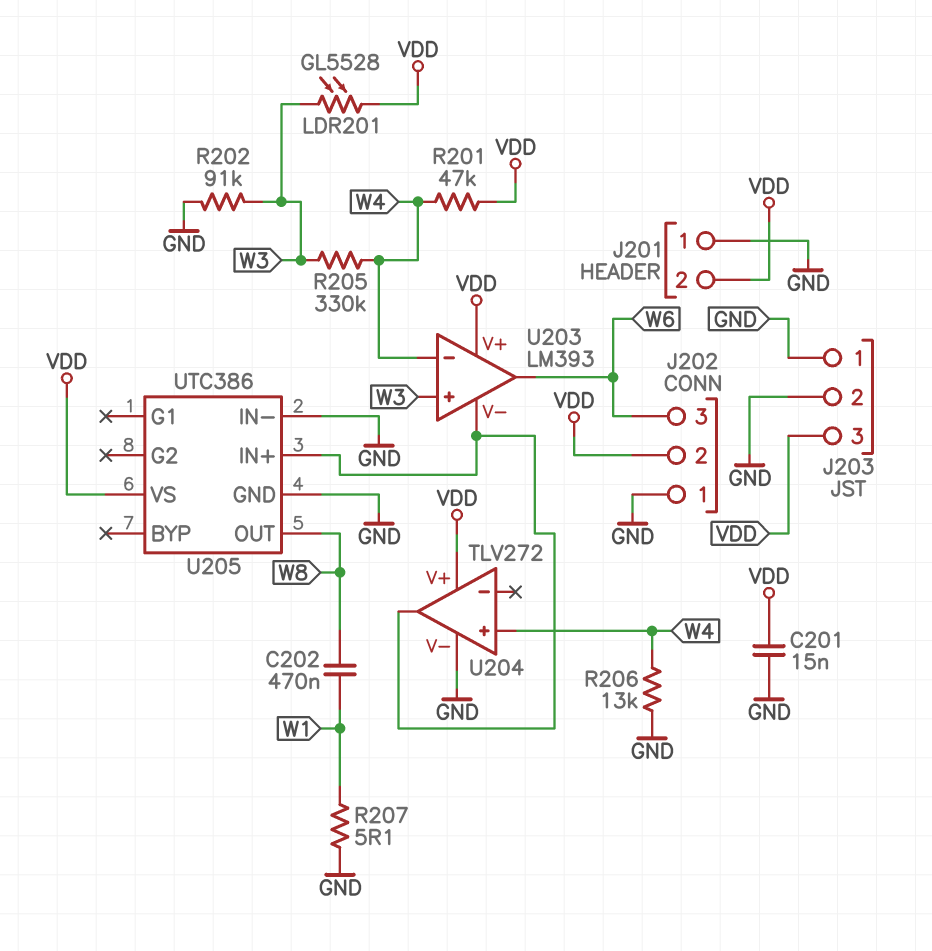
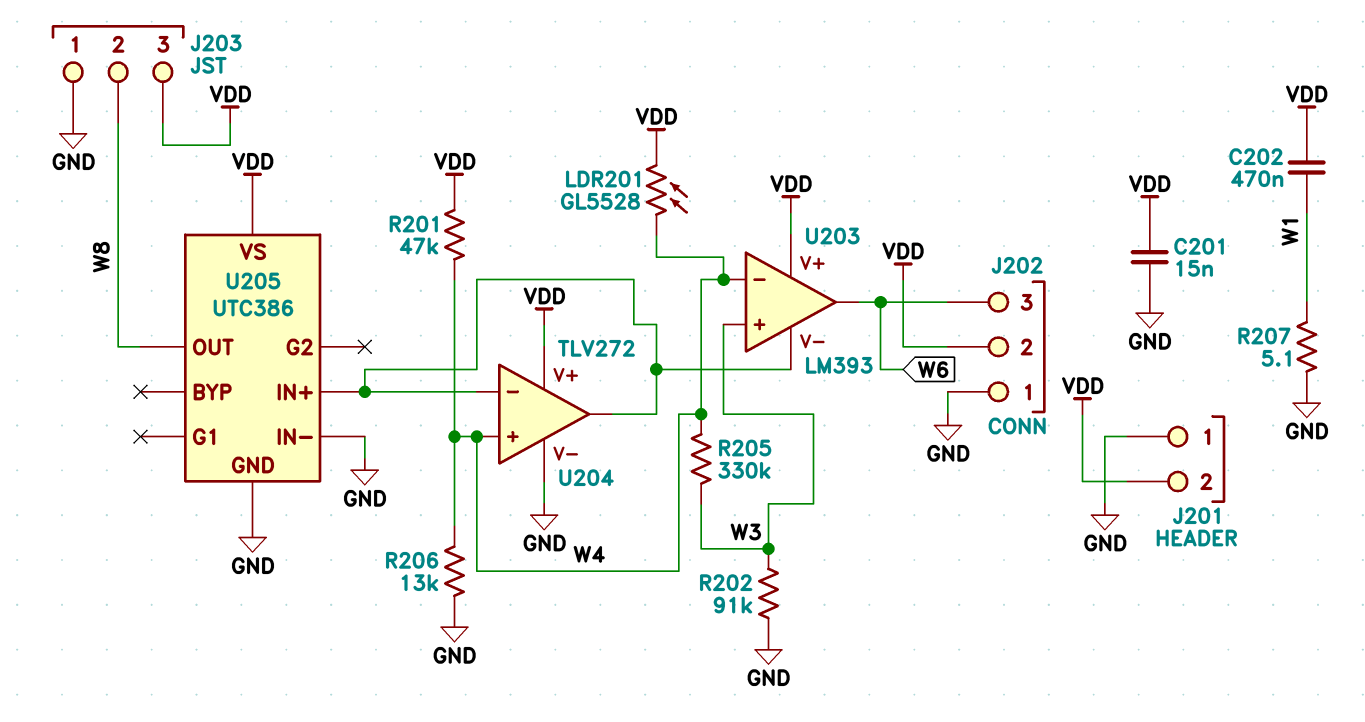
C202: 470nF (W1, W8) -> 470nF (VDD, W1)
J203 pin 2: GND -> W8
LDR201: GL5528 (VDD, W3) -> GL5528 (VDD, W4)
U204 pin in-: none -> U203/V-

